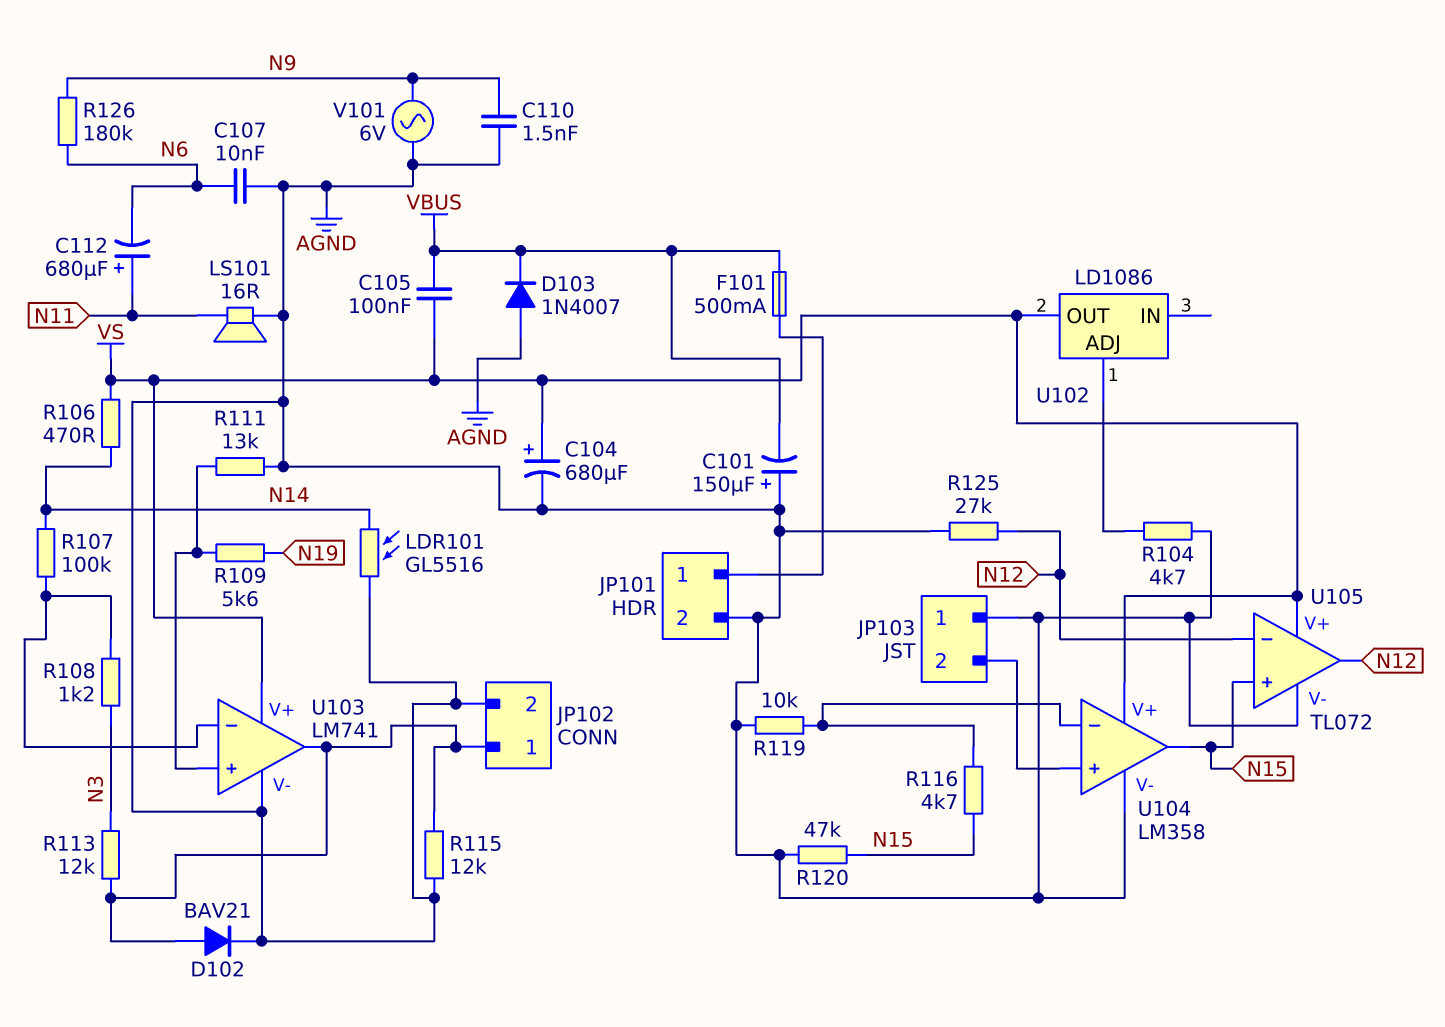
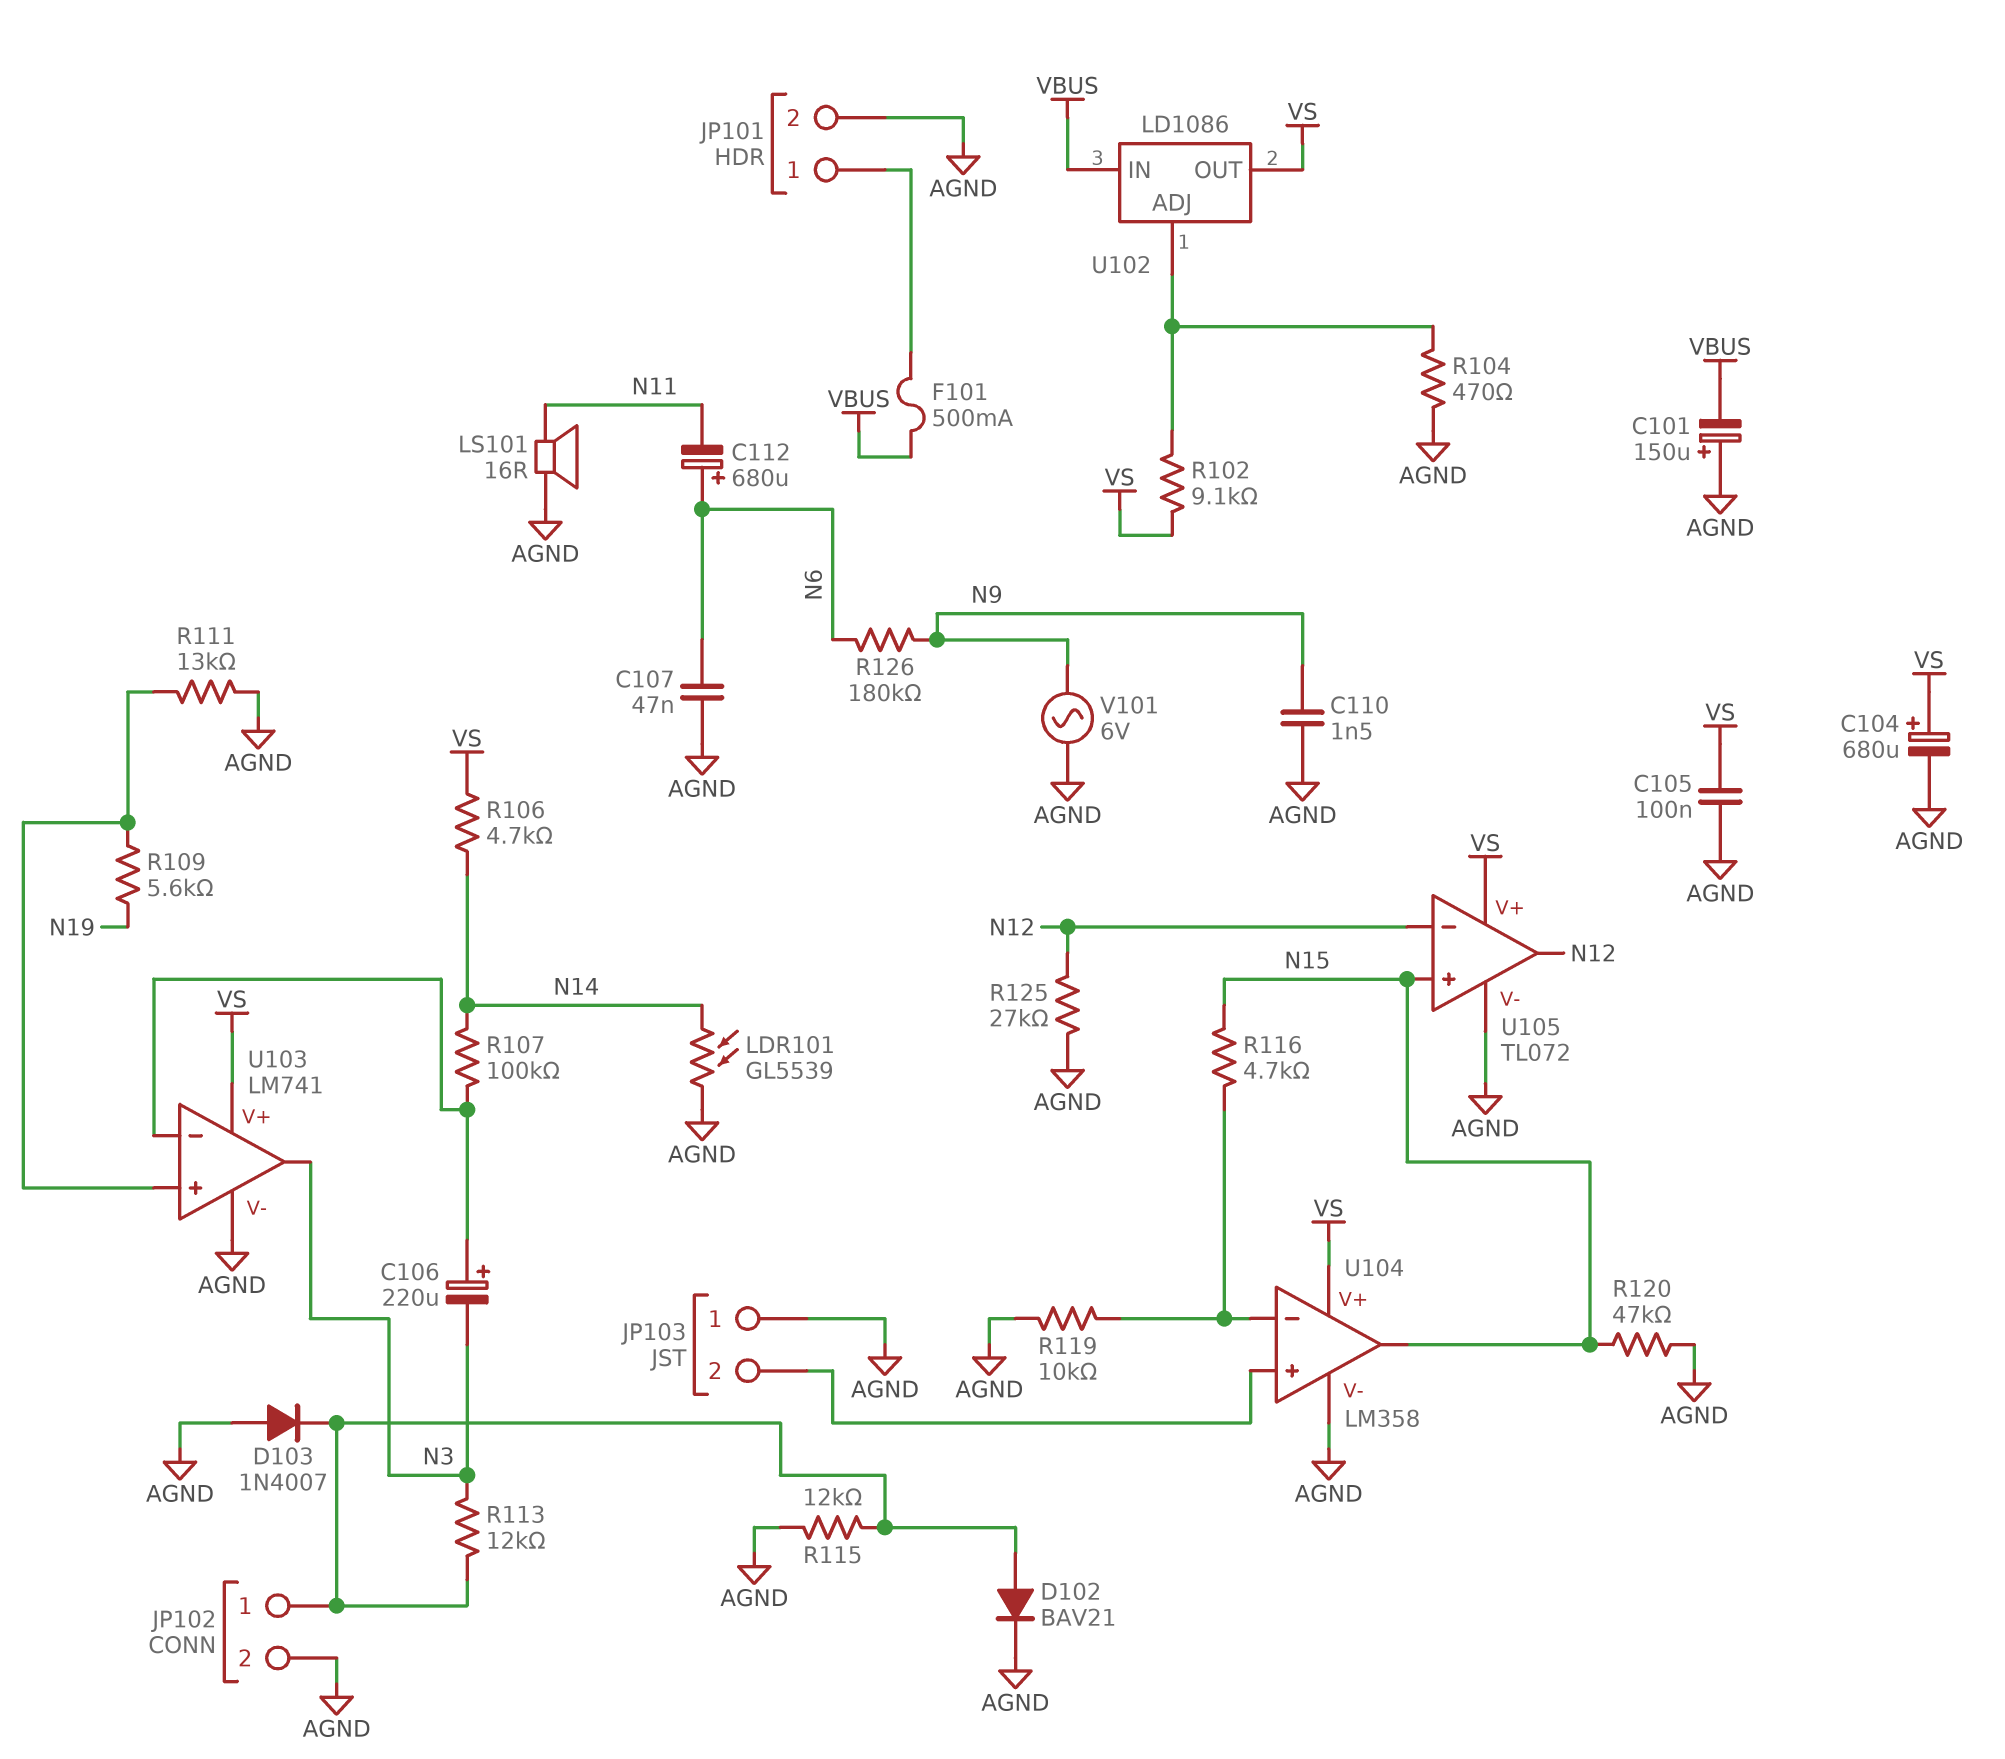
C105: 100nF (VBUS, VS) -> 100nF (AGND, VS)
C106: none -> 220uF (plus U103/in-, minus N3)
C107: 10nF (AGND, N6) -> 47nF (AGND, N6)
C112: 680uF (plus N11, minus N6) -> 680uF (plus N6, minus N11)
D103: diode 1N4007 (A AGND, K VBUS) -> diode 1N4007 (A AGND, K JP102/1)
LDR101: GL5516 (AGND, N14) -> GL5539 (AGND, N14)
R102: none -> 9.1k (U102/ADJ, VS)
R104: 4.7k (AGND, U102/ADJ) -> 470 (AGND, U102/ADJ)
R106: 470 (N14, VS) -> 4.7k (N14, VS)
R108: 1.2k (N3, U103/in-) -> none
U102 pin IN: none -> VBUS
U103 pin out: JP102/1 -> N3

